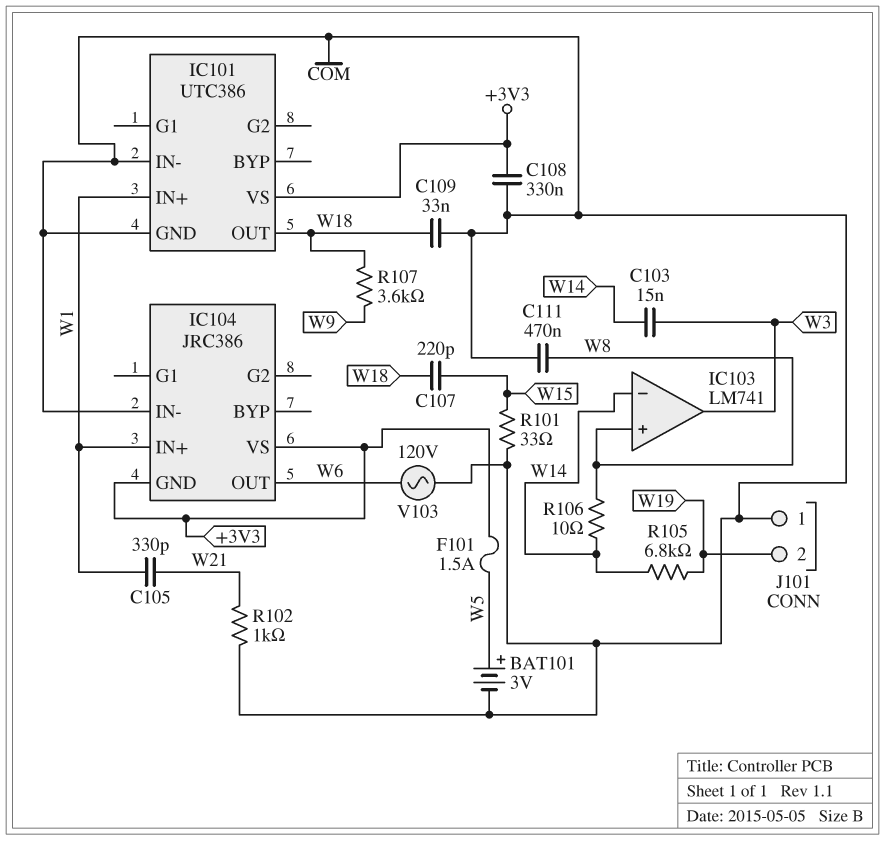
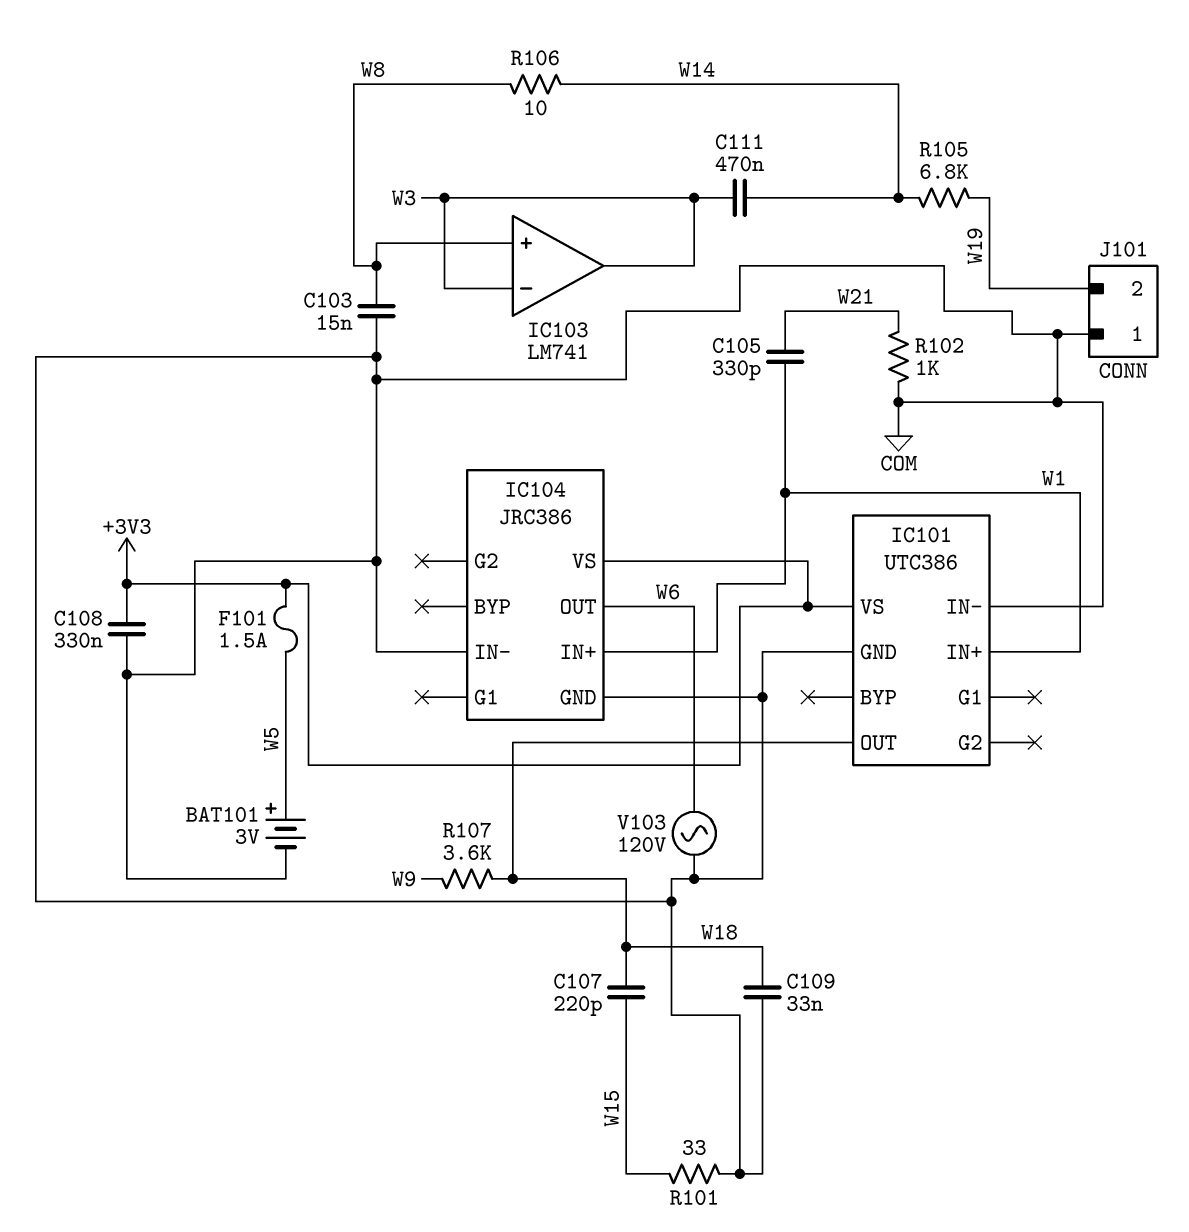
C103: 15nF (W3, W14) -> 15nF (COM, W8)
C111: 470nF (COM, W8) -> 470nF (W3, W14)
IC103 pin in-: W14 -> W3
IC104 pin GND: +3V3 -> COM

